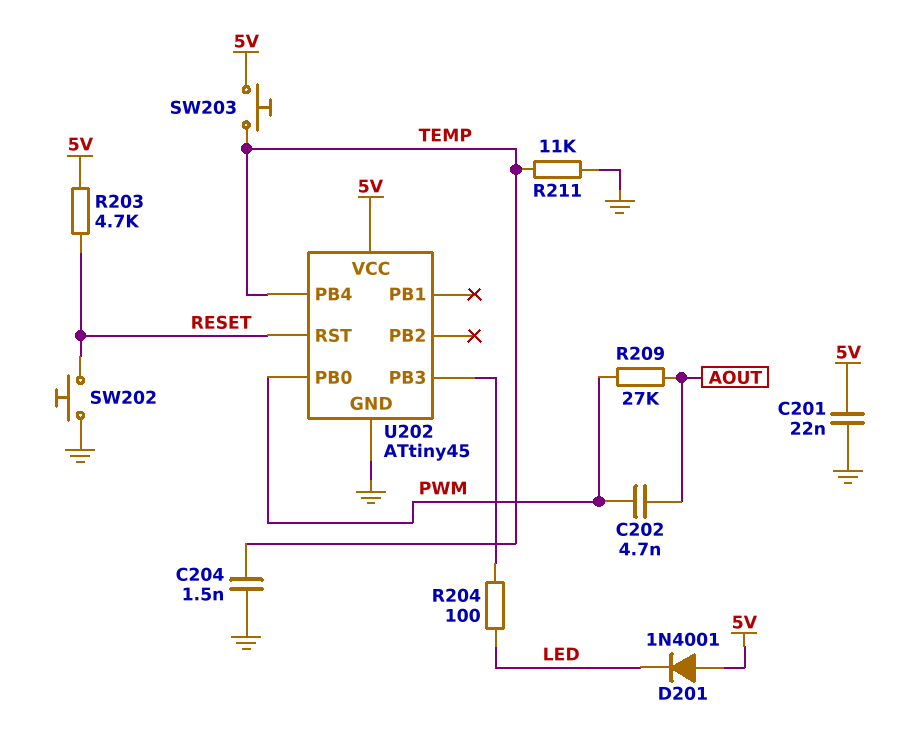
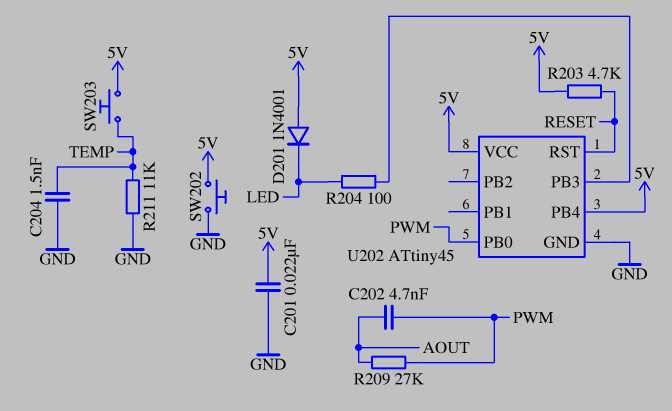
SW202: button (GND, RESET) -> button (5V, GND)
U202 pin PB4: TEMP -> 5V

